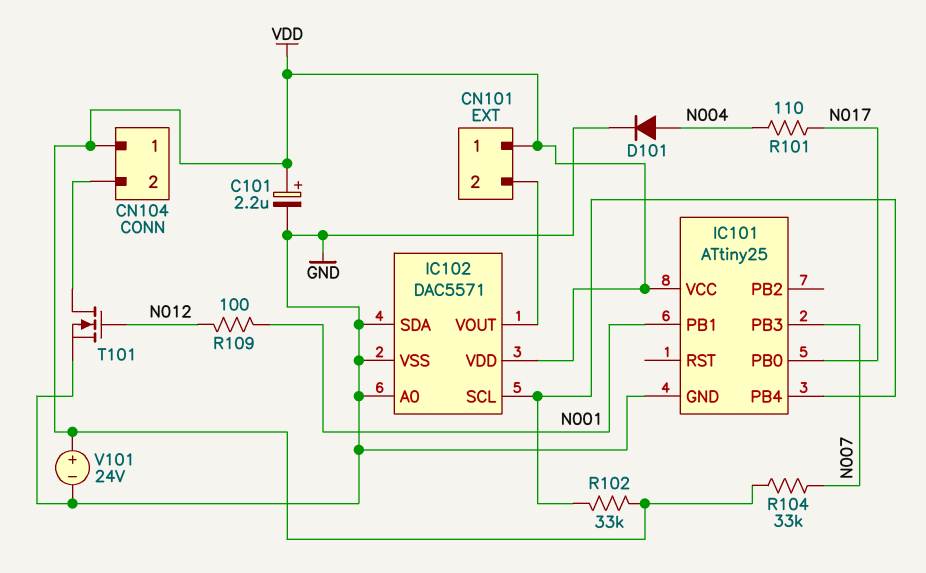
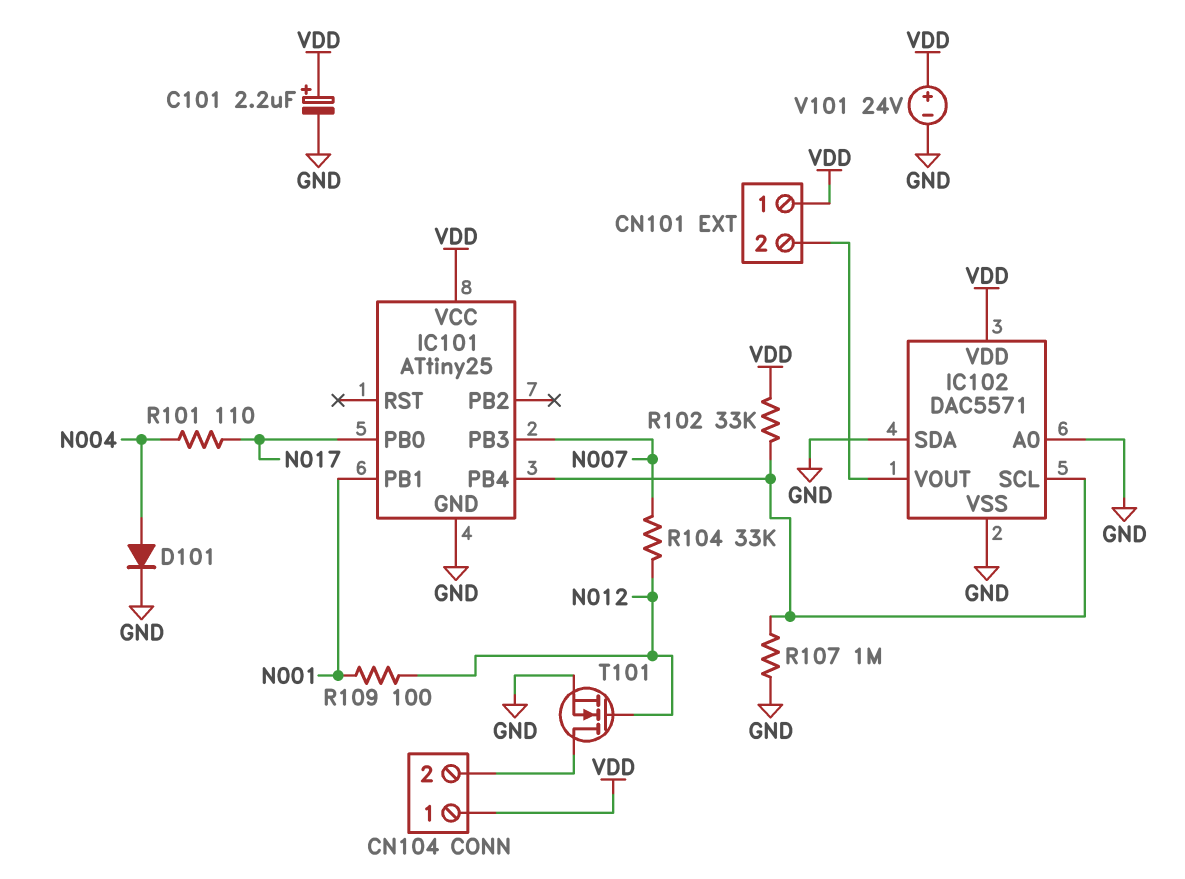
R104: 33k (N007, VDD) -> 33k (N007, N012)
R107: none -> 1M (GND, IC101/PB4)

